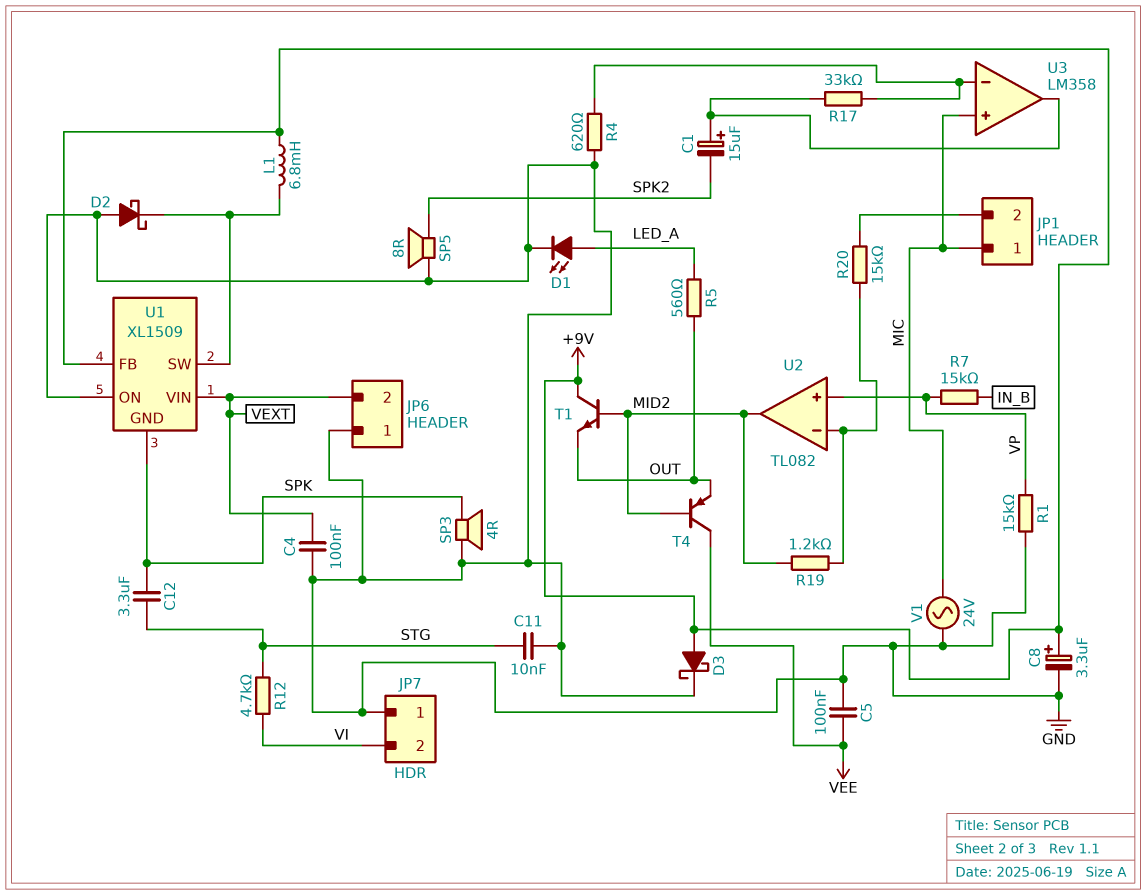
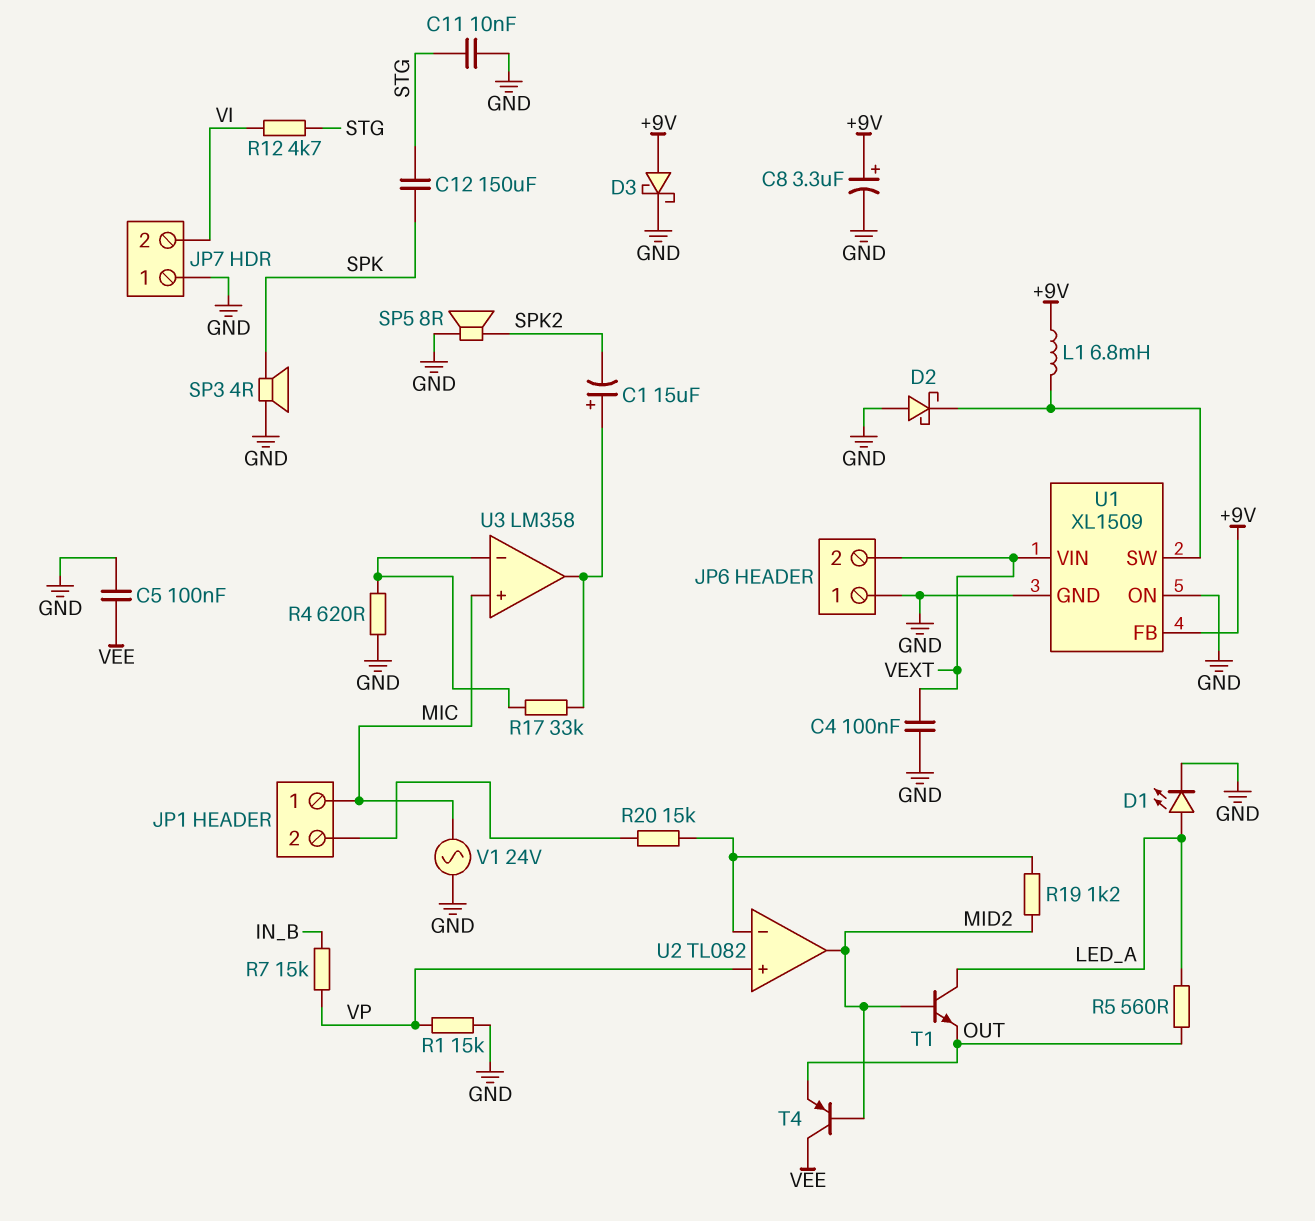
C12: 3.3uF (SPK, STG) -> 150uF (SPK, STG)
T1: NPN (B MID2, C +9V, E OUT) -> NPN (B MID2, C LED_A, E OUT)
U1 pin GND: SPK -> GND

